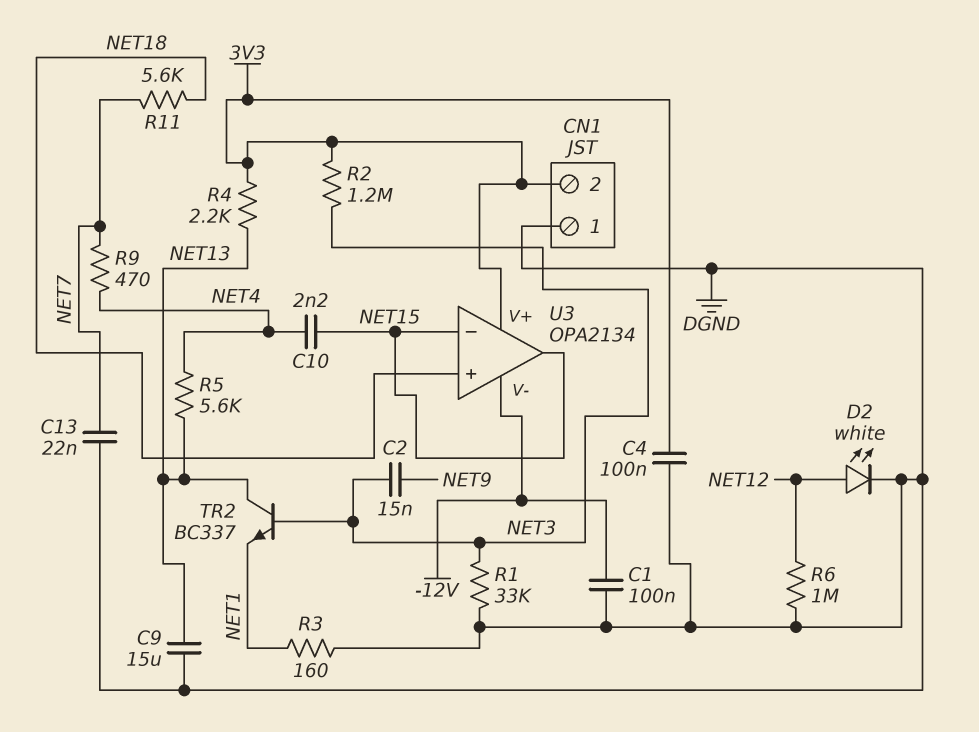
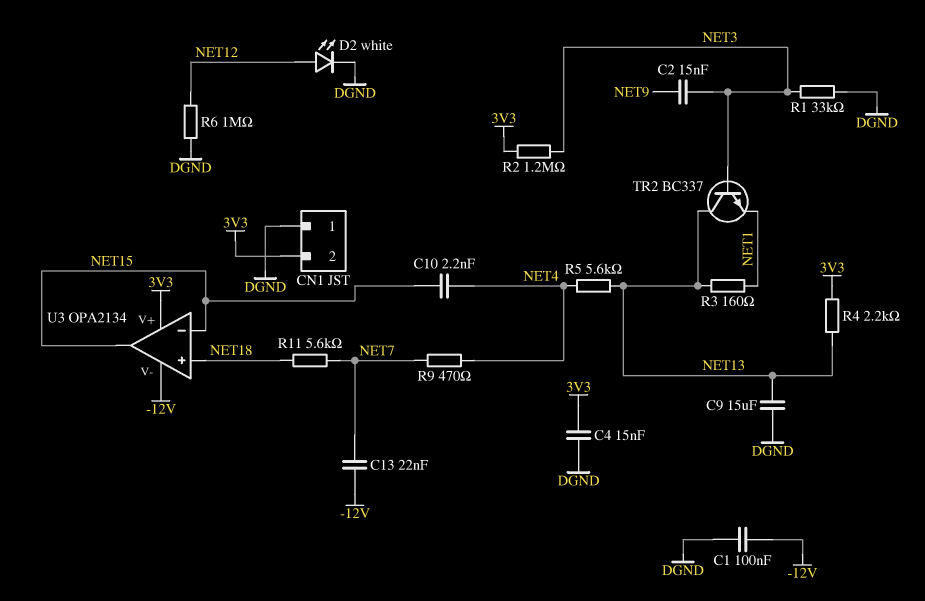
C4: 100nF (3V3, DGND) -> 15nF (3V3, DGND)
C13: 22nF (DGND, NET7) -> 22nF (-12V, NET7)
R3: 160 (DGND, NET1) -> 160 (NET1, NET13)

